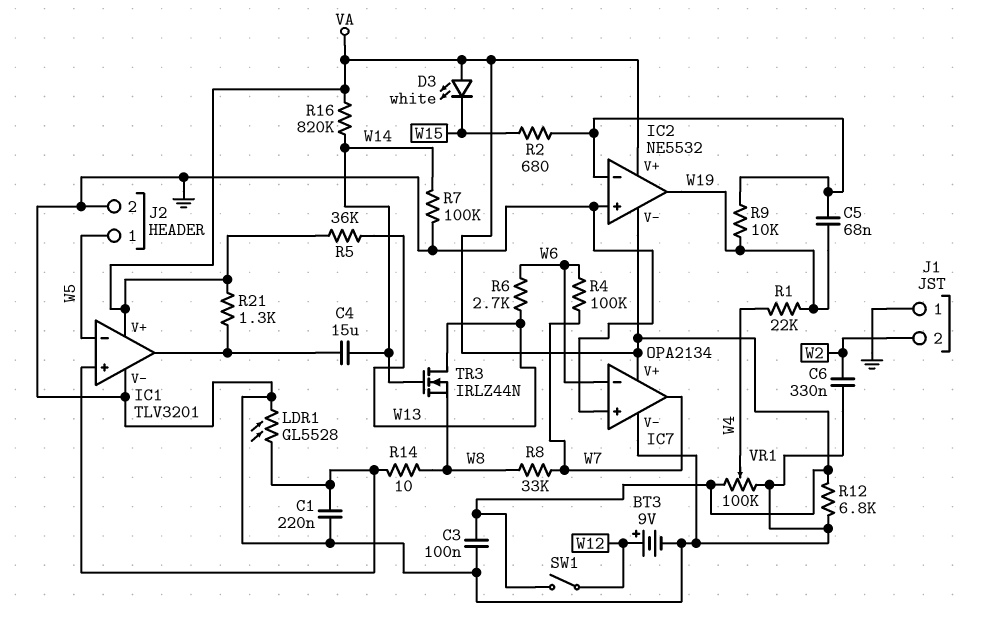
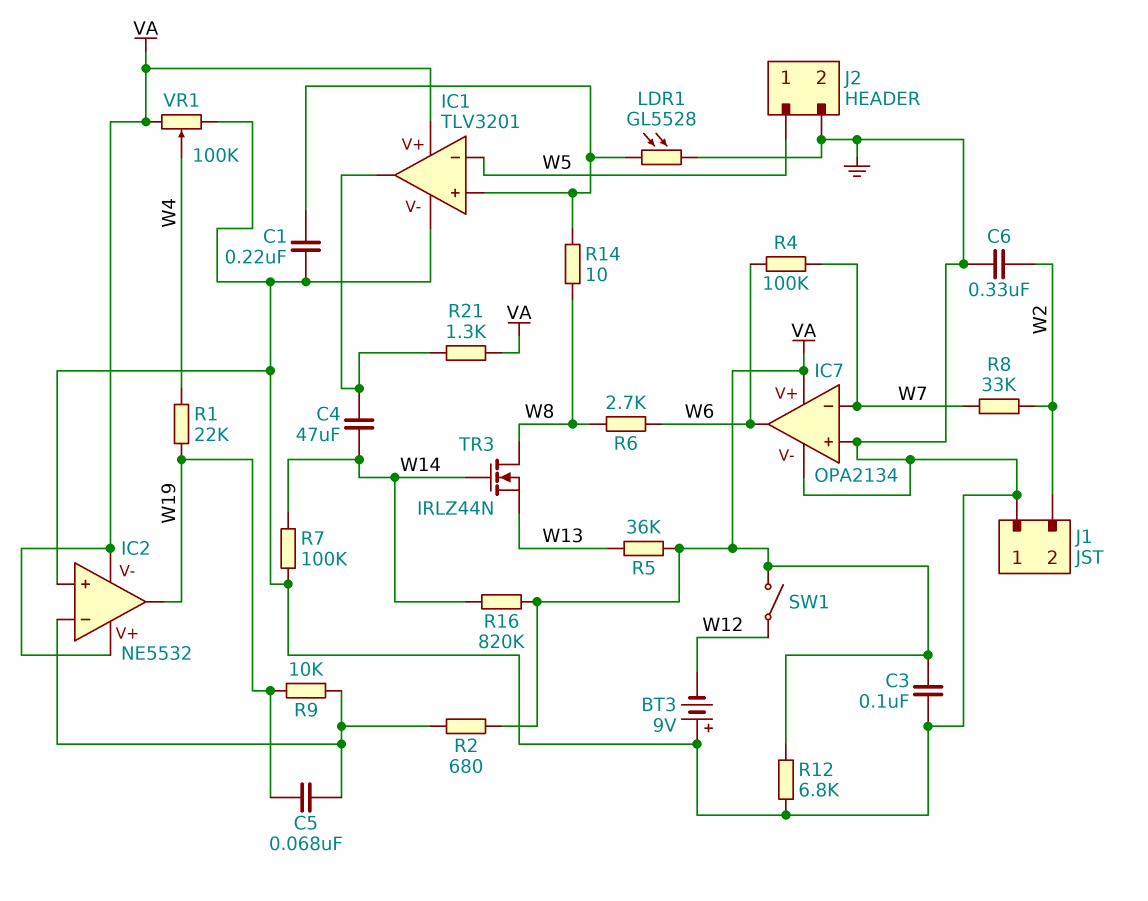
BT3: 9V (plus W12, minus GND) -> 9V (plus GND, minus W12)
C4: 15uF (IC1/out, W14) -> 47uF (IC1/out, W14)
D3: LED white (A VA, K W15) -> none
IC7 pin in-: W6 -> W7
IC7 pin out: W7 -> W6
R2: 680 (IC2/in-, W15) -> 680 (IC2/in-, VA)
R6: 2.7k (W6, W13) -> 2.7k (W6, W8)
R8: 33k (W7, W8) -> 33k (W2, W7)
TR3: NMOS IRLZ44N (G W14, D W13, S W8) -> NMOS IRLZ44N (G W14, D W8, S W13)

